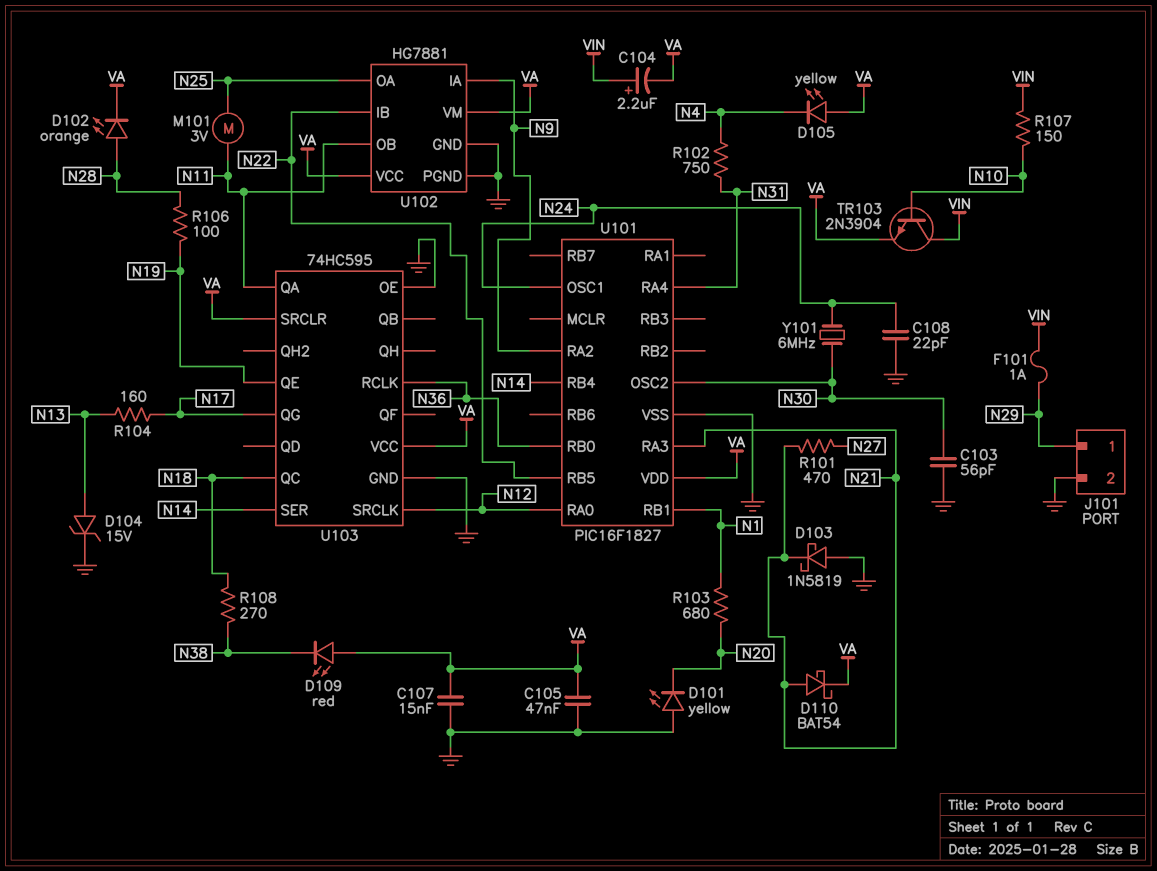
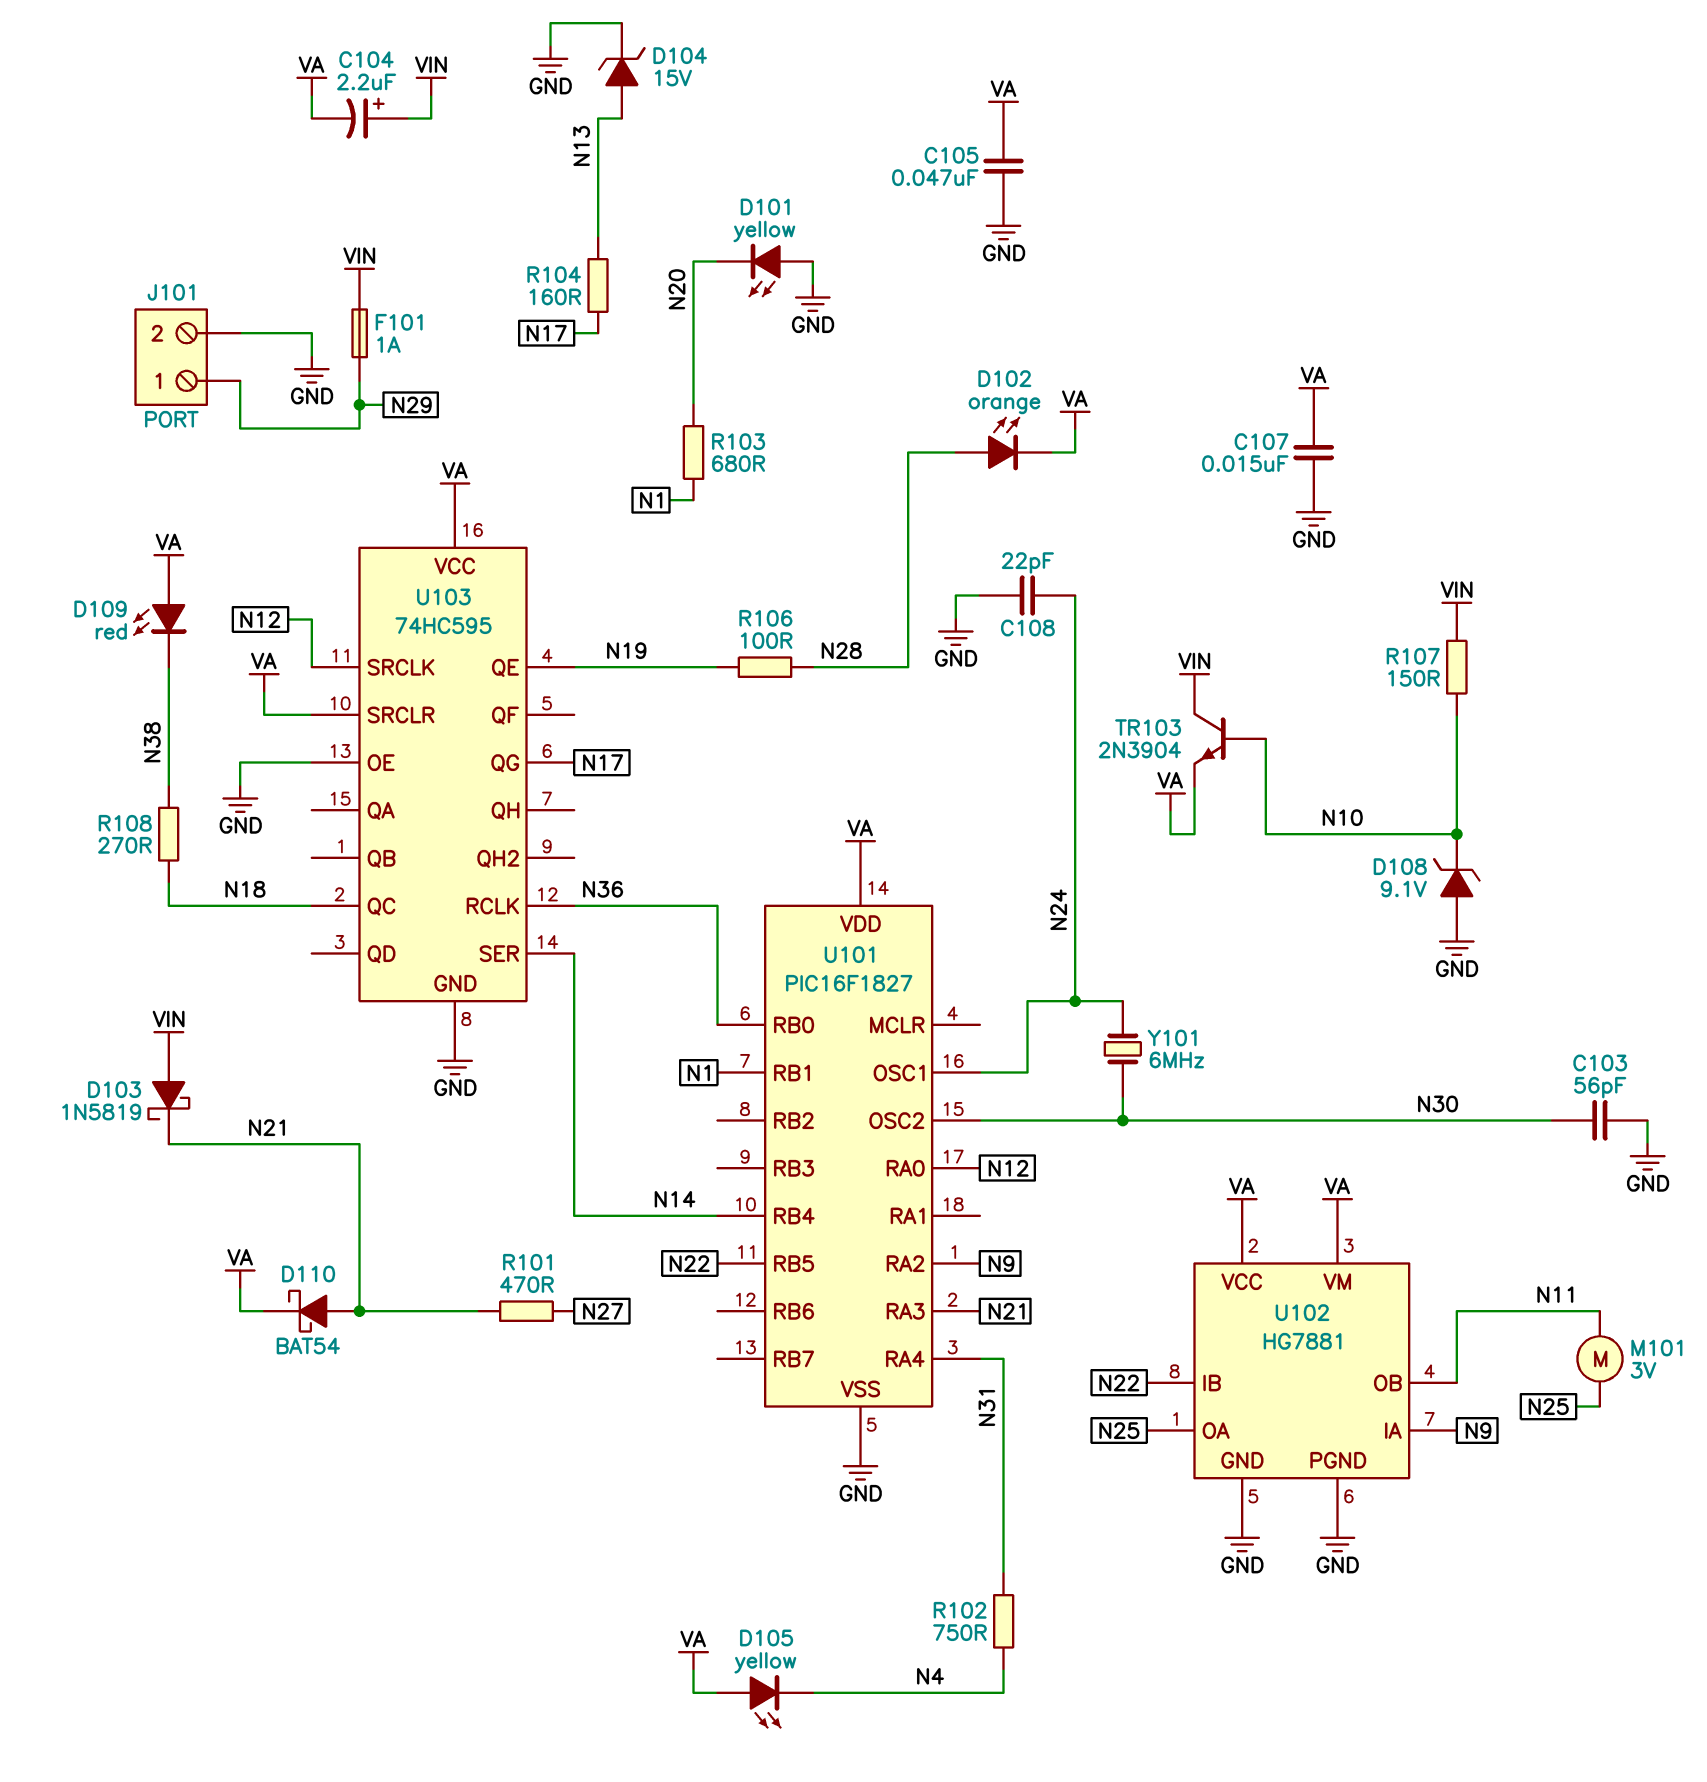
D103: schottky 1N5819 (A GND, K N21) -> schottky 1N5819 (A VIN, K N21)
D108: none -> zener 9.1V (A GND, K N10)
U103 pin QA: N11 -> none

